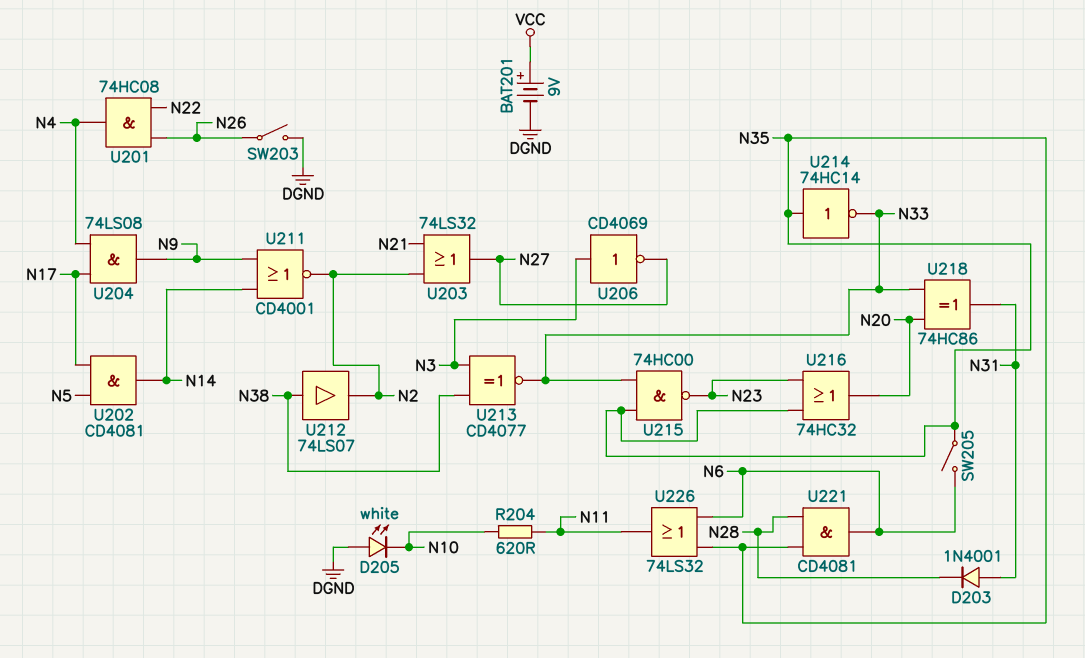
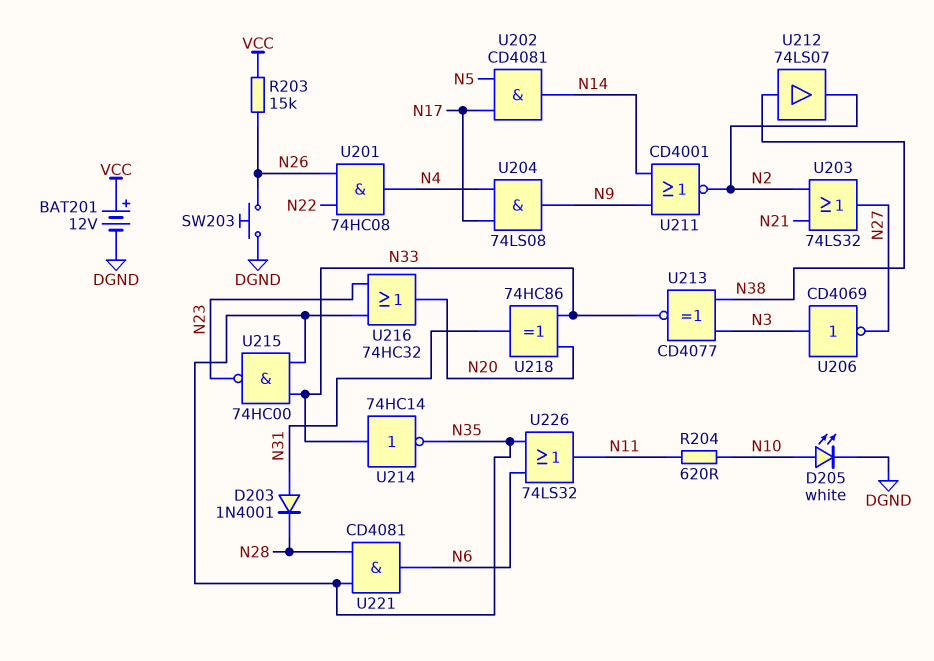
BAT201: 9V (plus VCC, minus DGND) -> 12V (plus VCC, minus DGND)
D205: LED white (A DGND, K N10) -> LED white (A N10, K DGND)
R203: none -> 15k (N26, VCC)
SW203: switch (DGND, N26) -> button (DGND, N26)
SW205: switch (N6, N35) -> none
U214: NOT 74HC14 (in N35, out N33) -> NOT 74HC14 (in N33, out N35)

